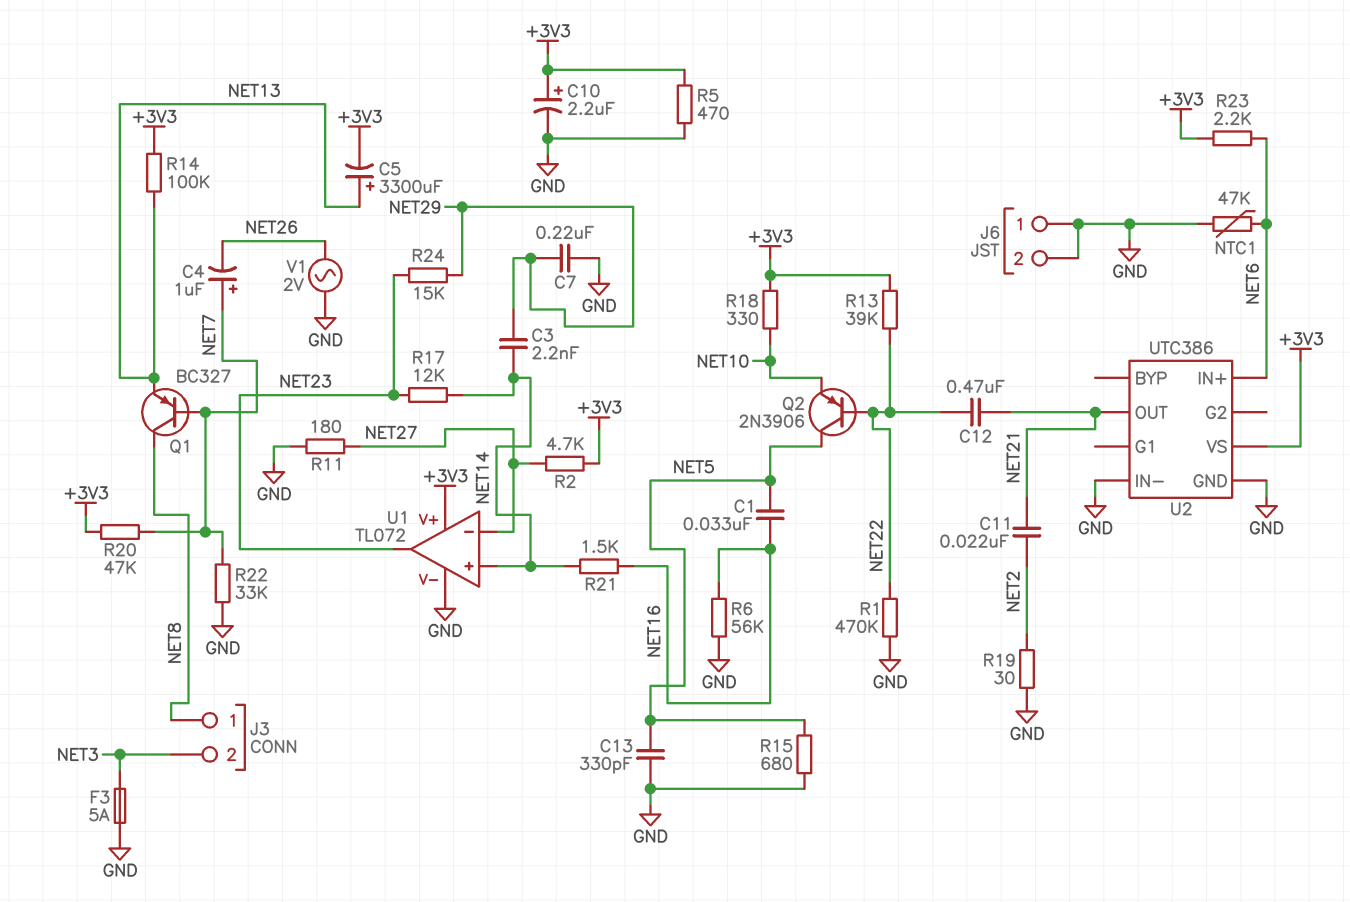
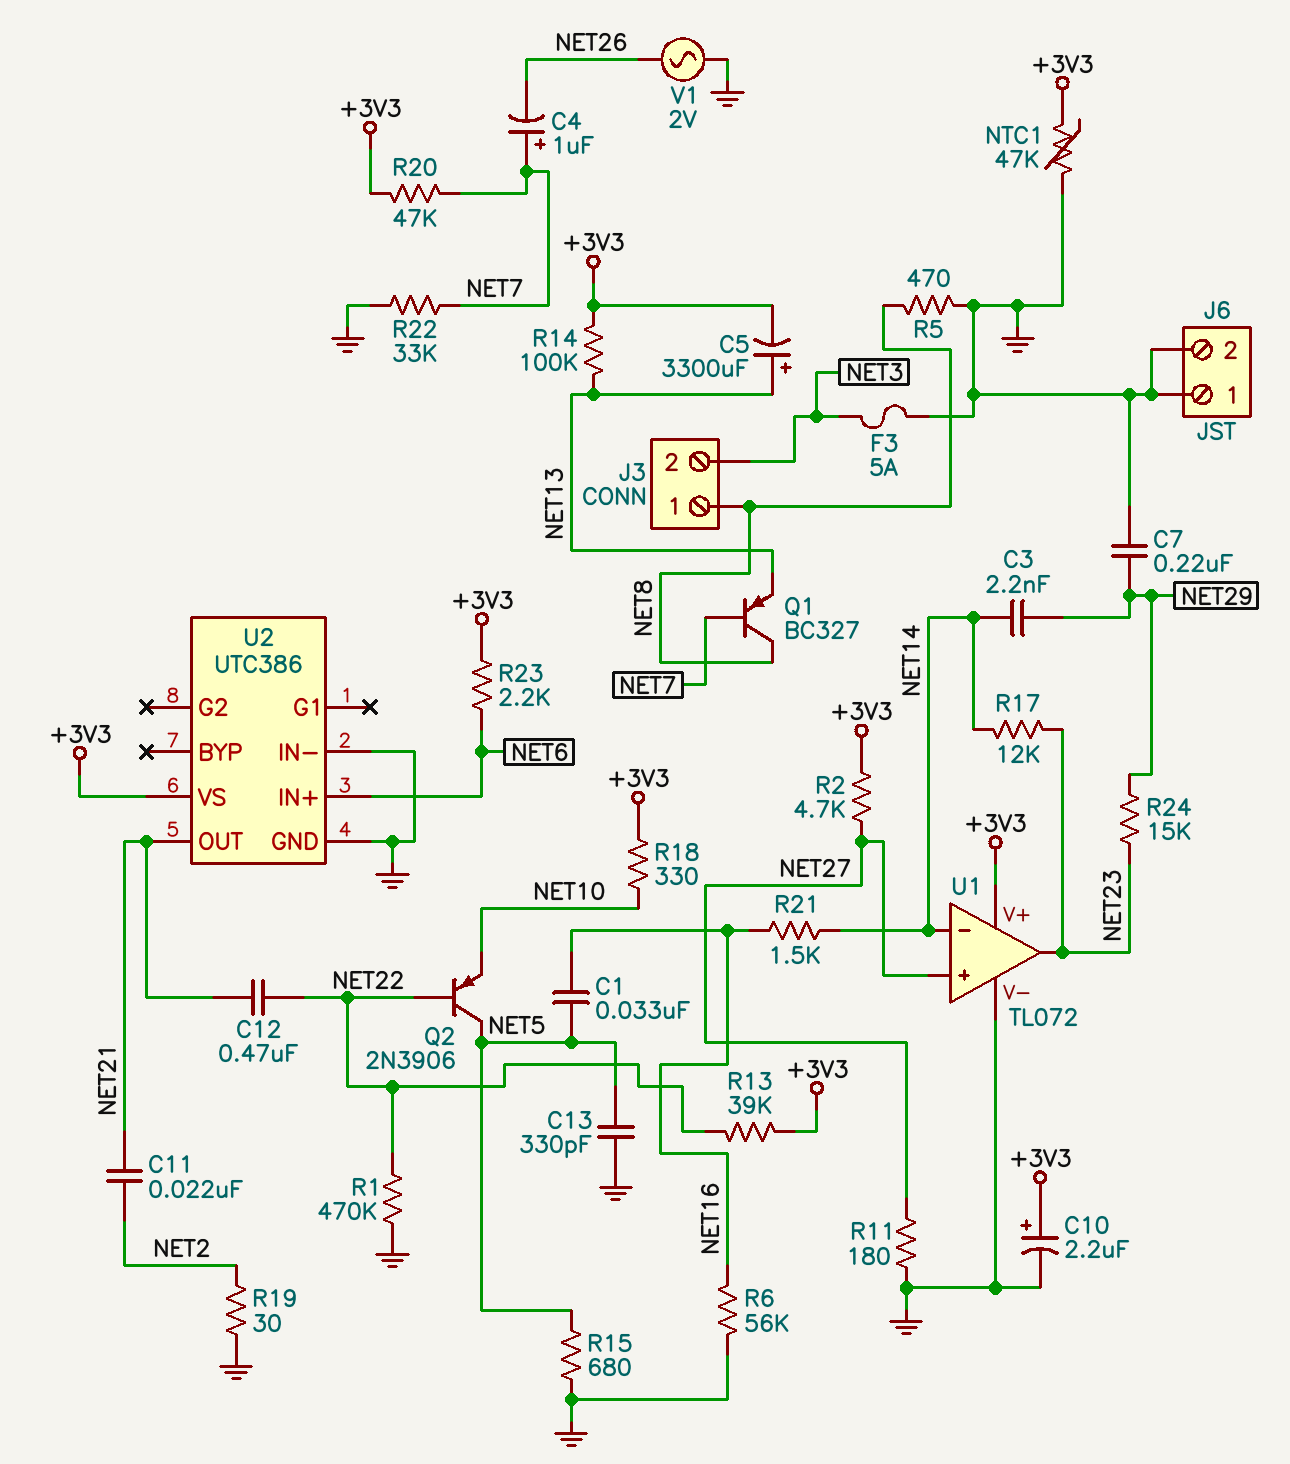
NTC1: 47k (GND, NET6) -> 47k (+3V3, GND)
R5: 470 (+3V3, GND) -> 470 (GND, NET8)
U1 pin in+: NET14 -> NET27
U1 pin in-: NET27 -> NET14

